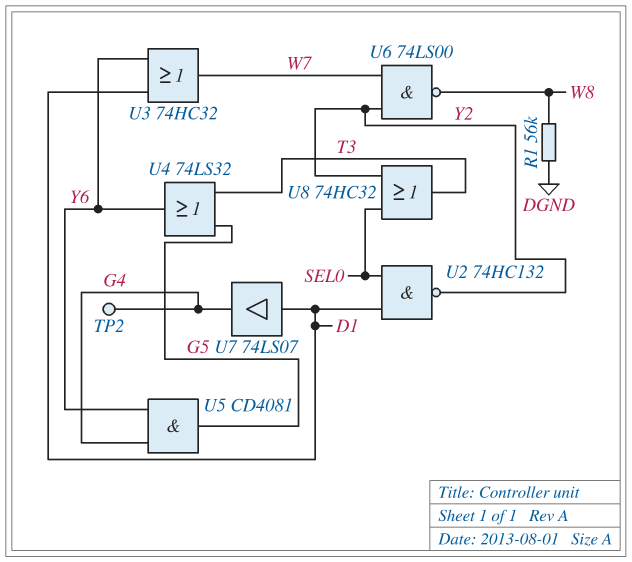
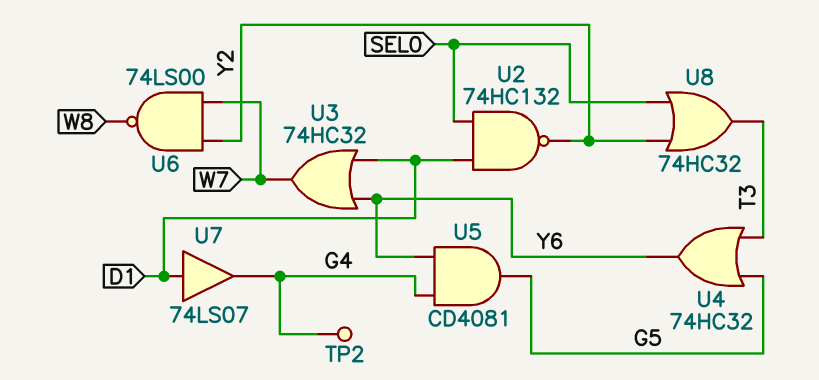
R1: 56k (DGND, W8) -> none
U4: OR 74LS32 (in G5, in T3, out Y6) -> OR 74HC32 (in G5, in T3, out Y6)

